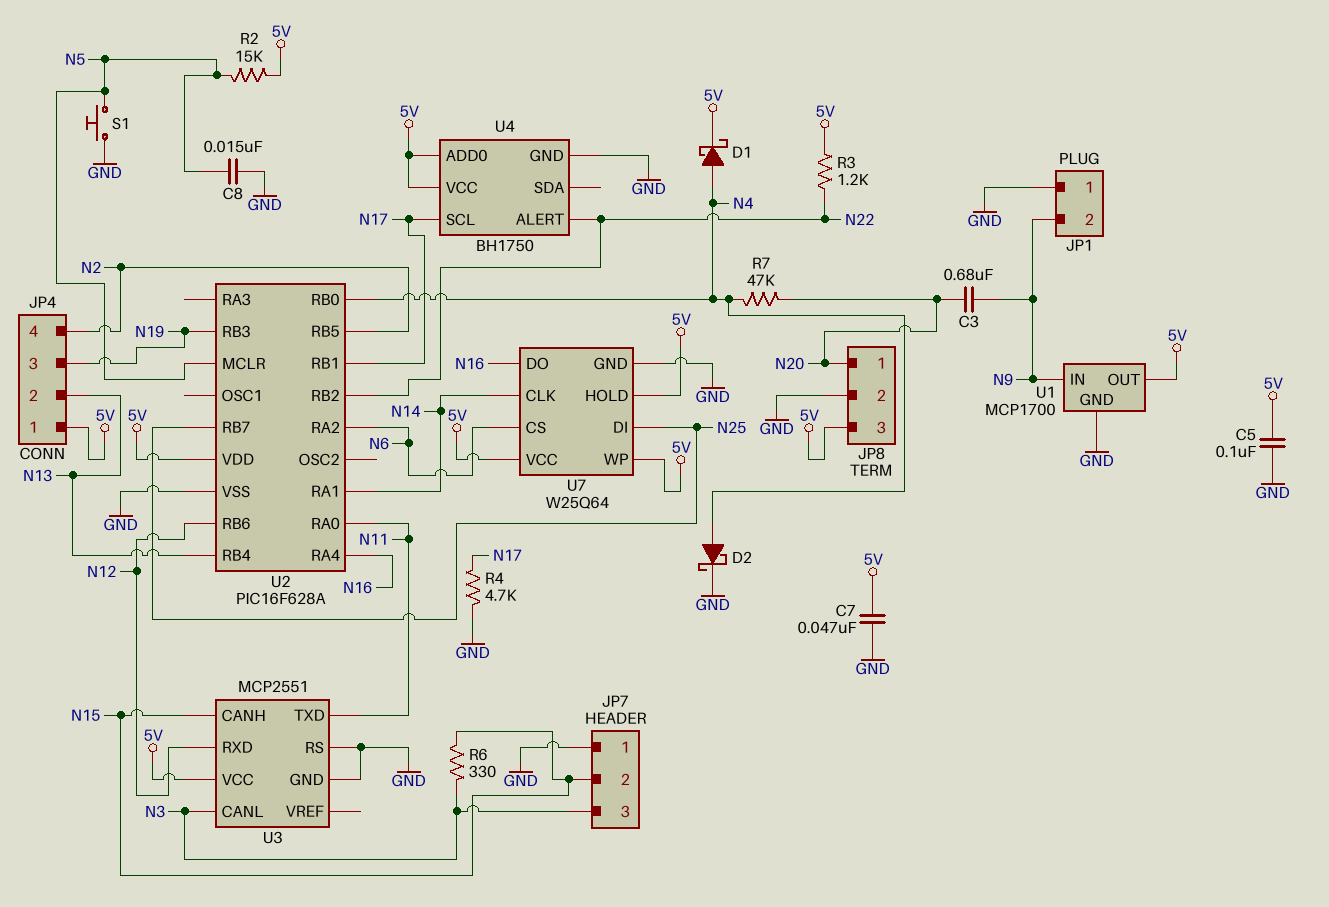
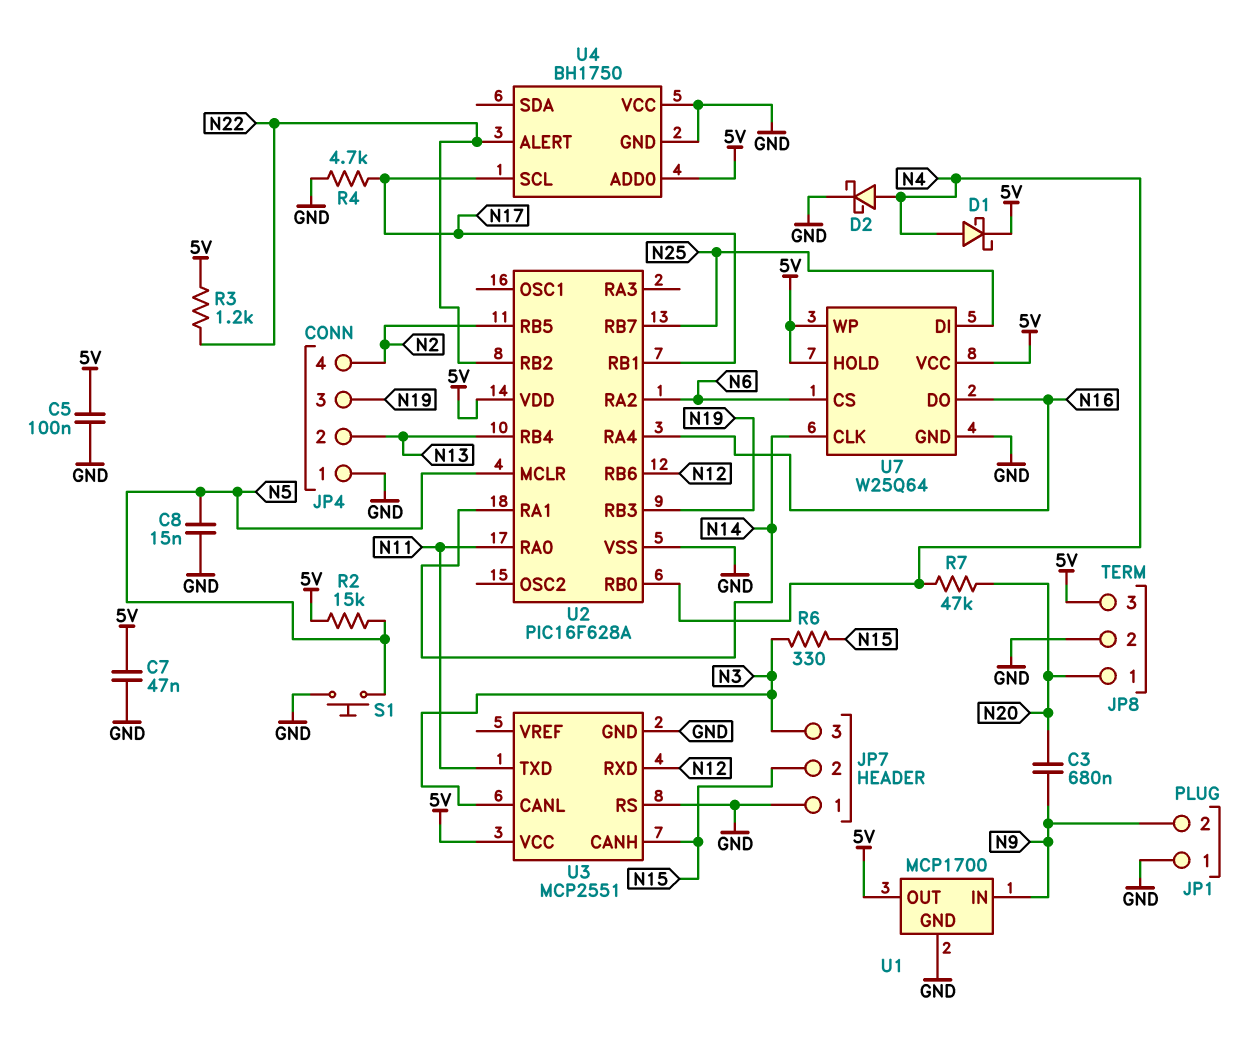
JP4 pin 1: 5V -> GND
U4 pin VCC: 5V -> GND

